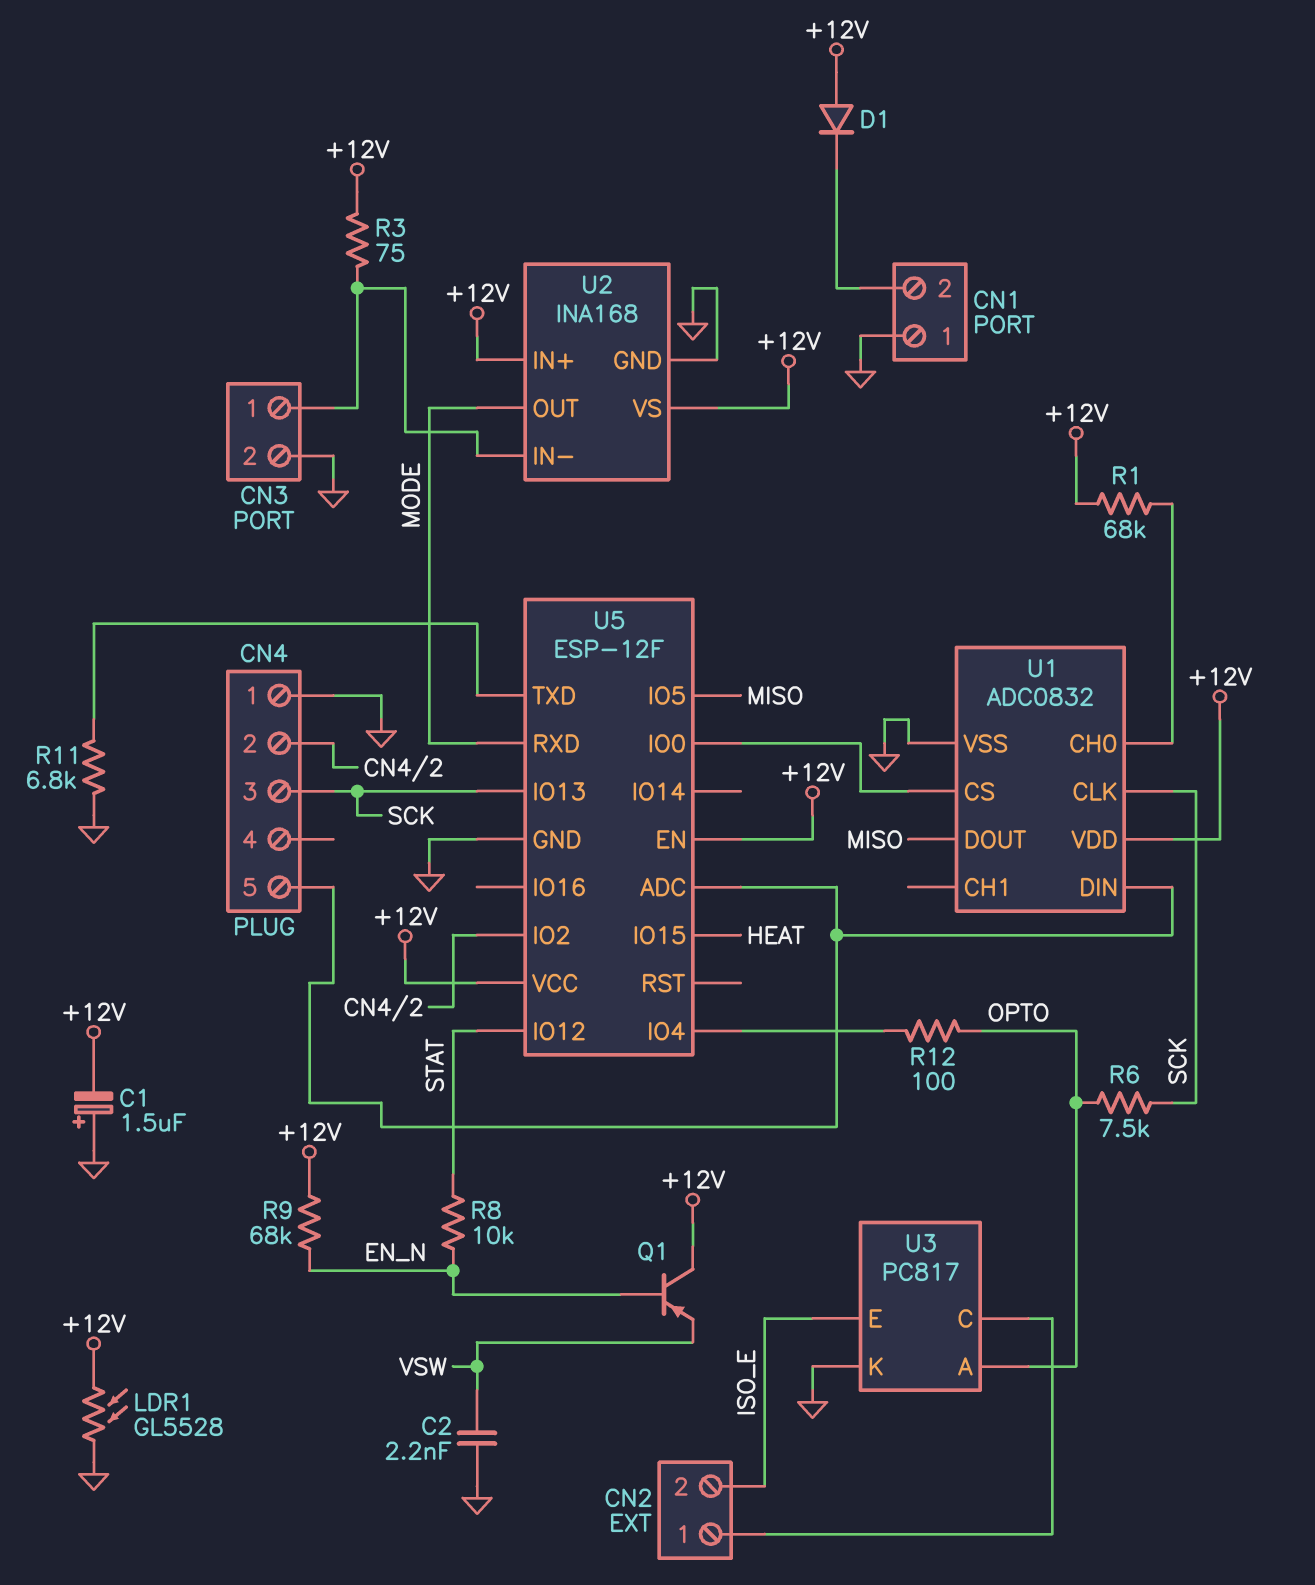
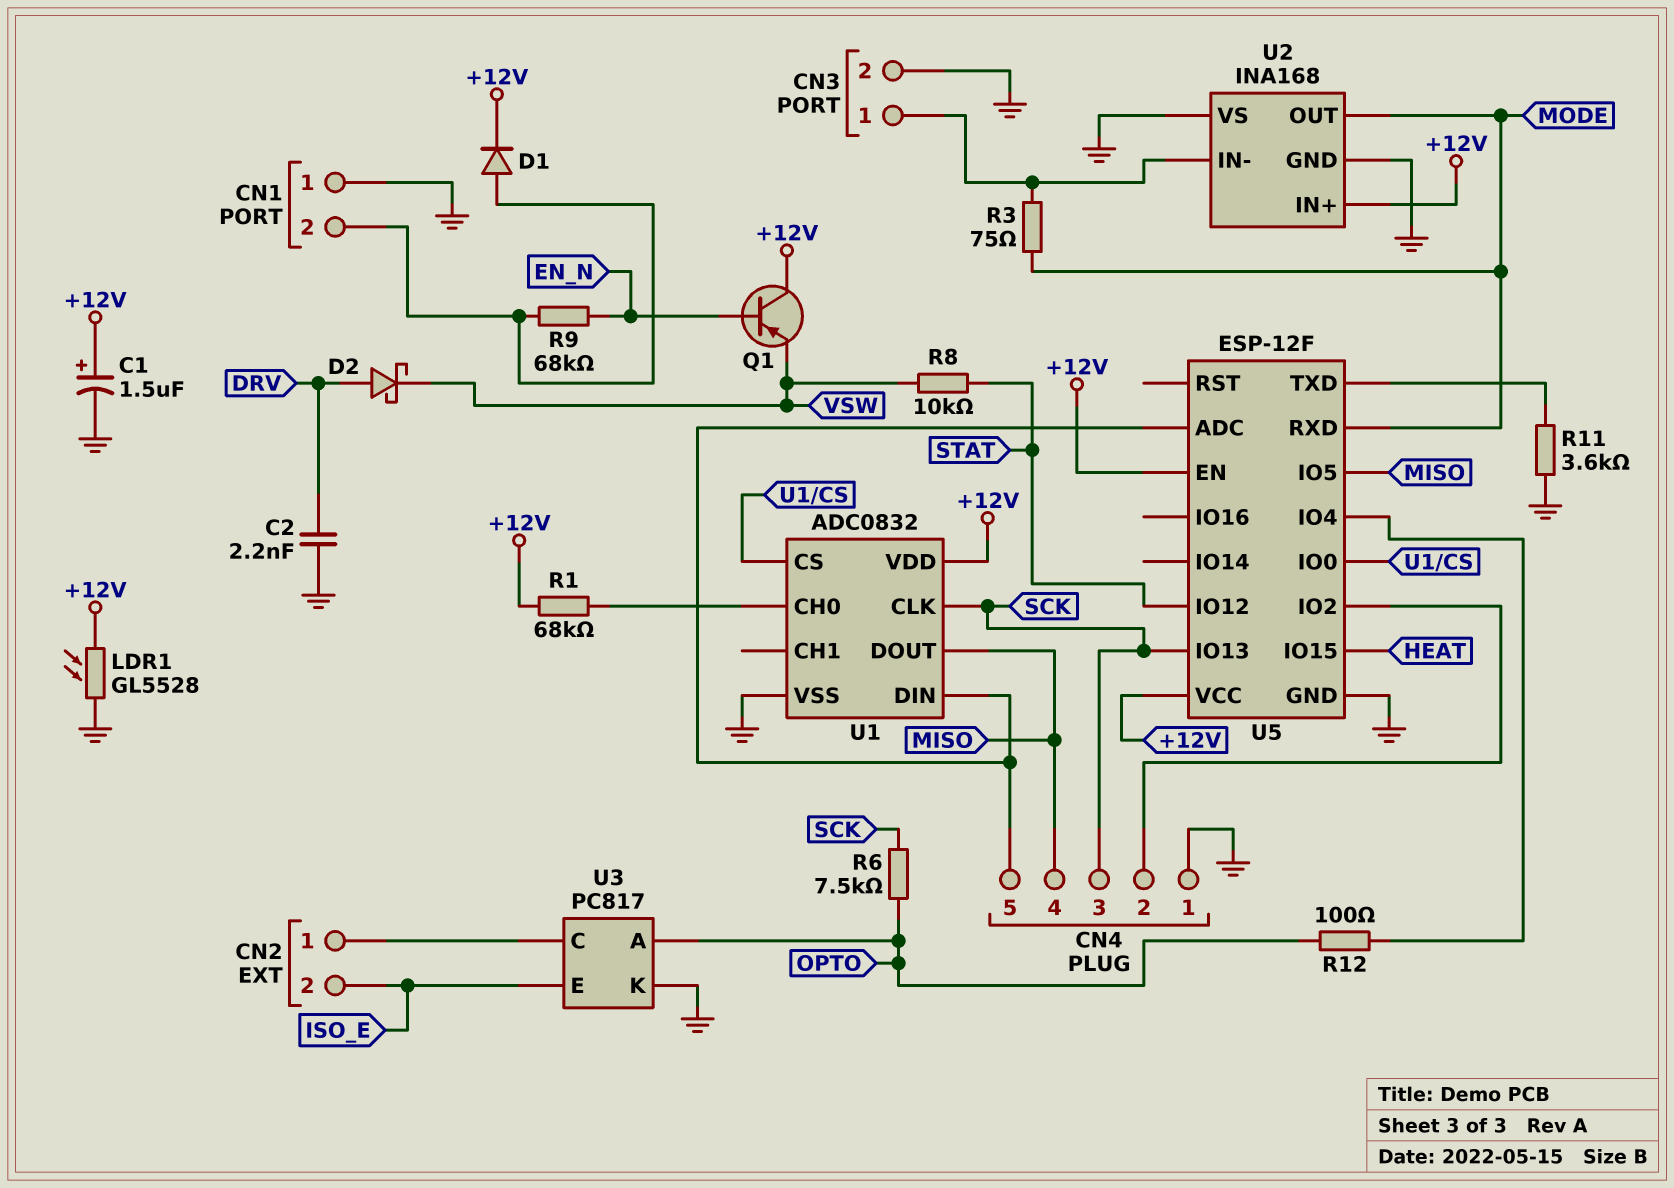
C1: 1.5uF (plus GND, minus +12V) -> 1.5uF (plus +12V, minus GND)
C2: 2.2nF (GND, VSW) -> 2.2nF (DRV, GND)
CN4 pin 4: none -> MISO
D1: diode (A +12V, K CN1/2) -> diode (A CN1/2, K +12V)
D2: none -> schottky (A DRV, K VSW)
R3: 75 (+12V, CN3/1) -> 75 (CN3/1, MODE)
R8: 10k (EN_N, STAT) -> 10k (STAT, VSW)
R9: 68k (+12V, EN_N) -> 68k (CN1/2, EN_N)
R11: 6.8k (GND, U5/TXD) -> 3.6k (GND, U5/TXD)
U2 pin VS: +12V -> GND

